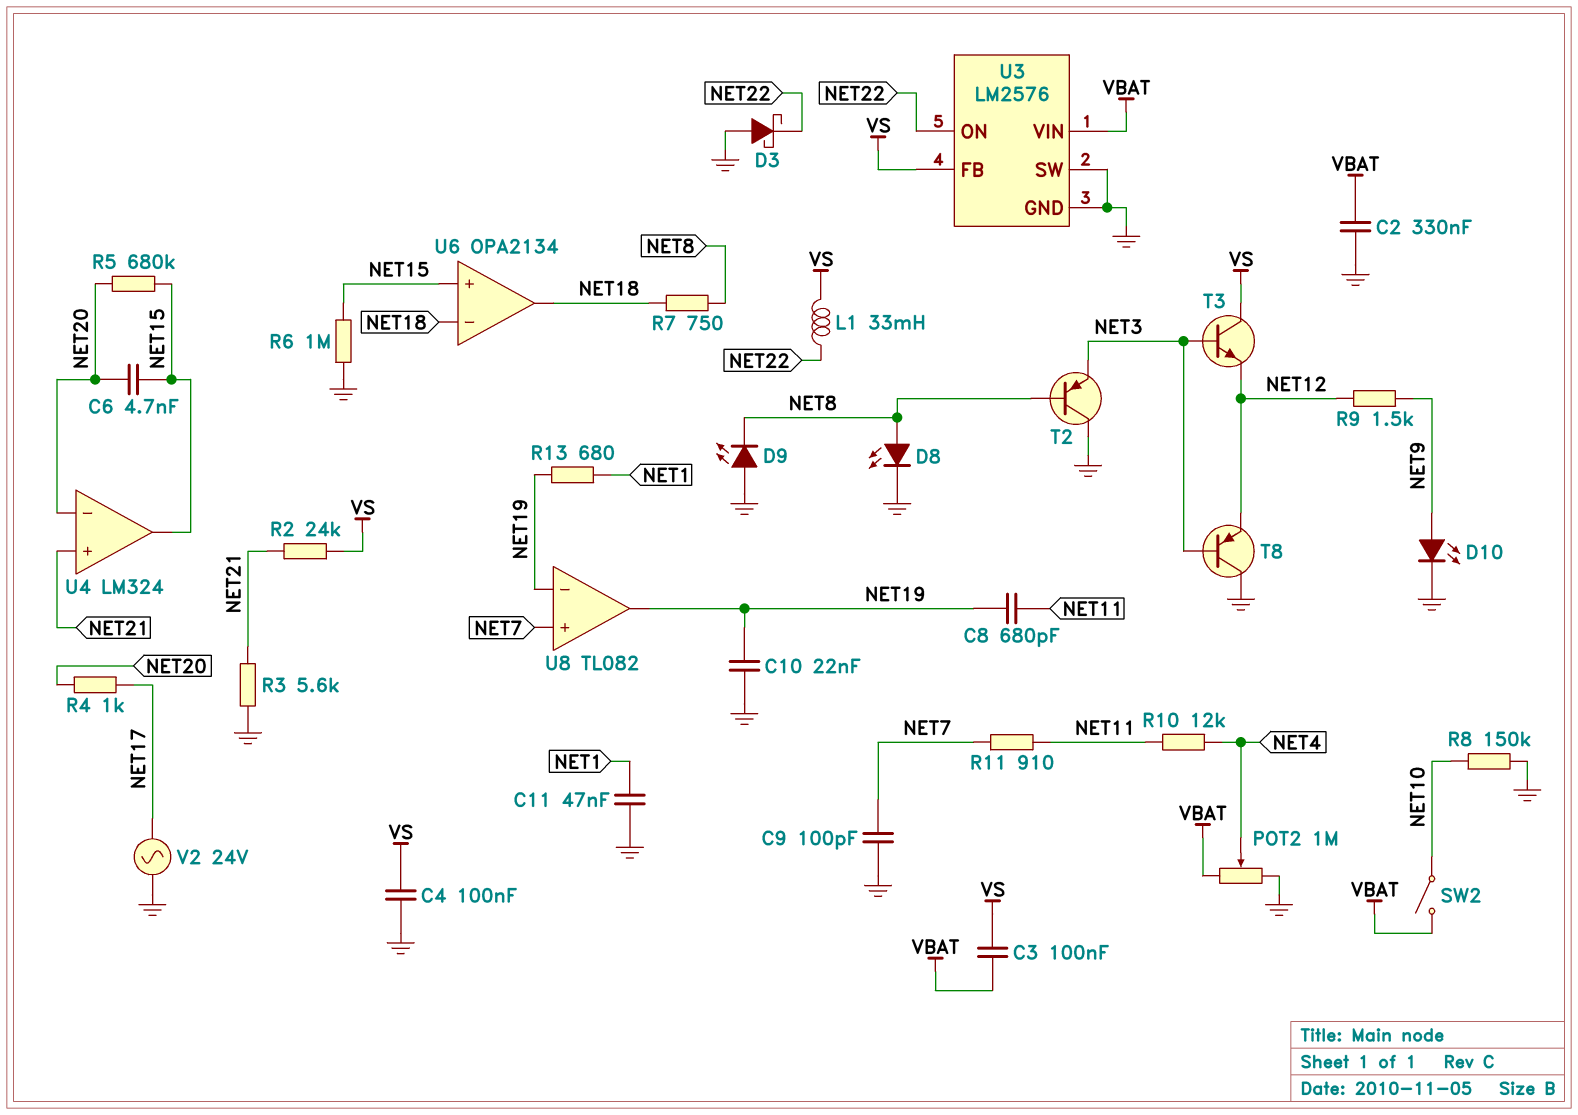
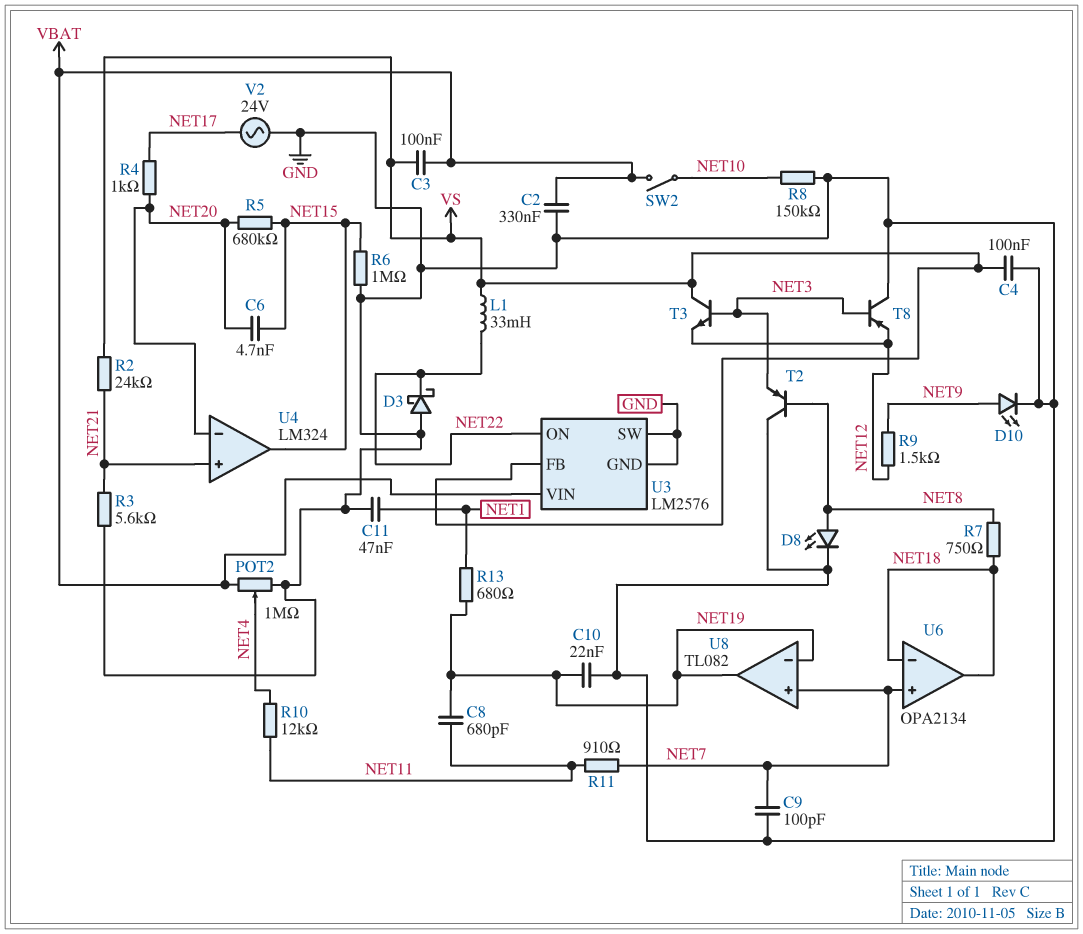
D9: LED (A GND, K NET8) -> none
U6 pin in+: NET15 -> NET7

